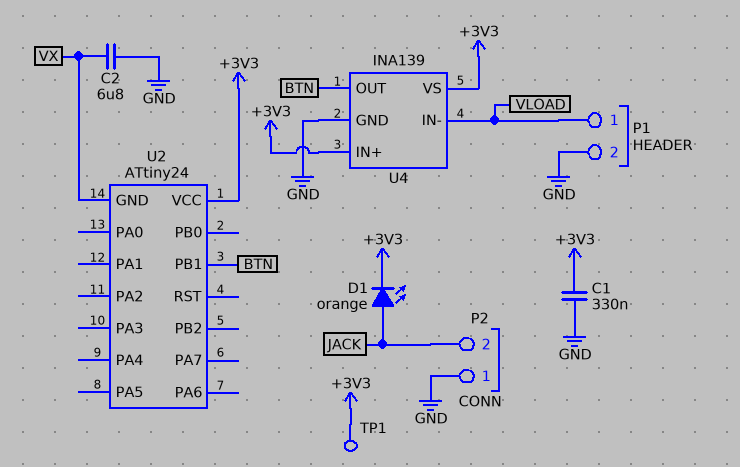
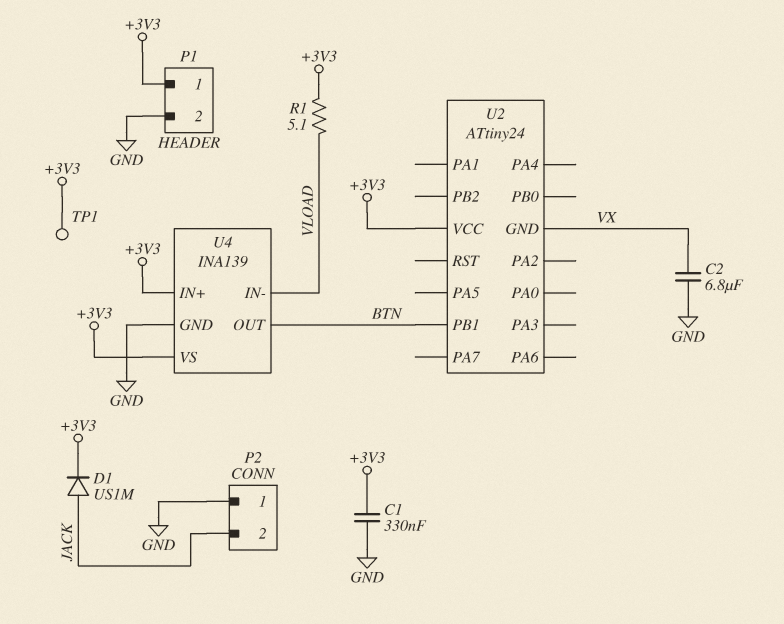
D1: LED orange (A JACK, K +3V3) -> diode US1M (A JACK, K +3V3)
P1 pin 1: VLOAD -> +3V3
R1: none -> 5.1 (+3V3, VLOAD)

